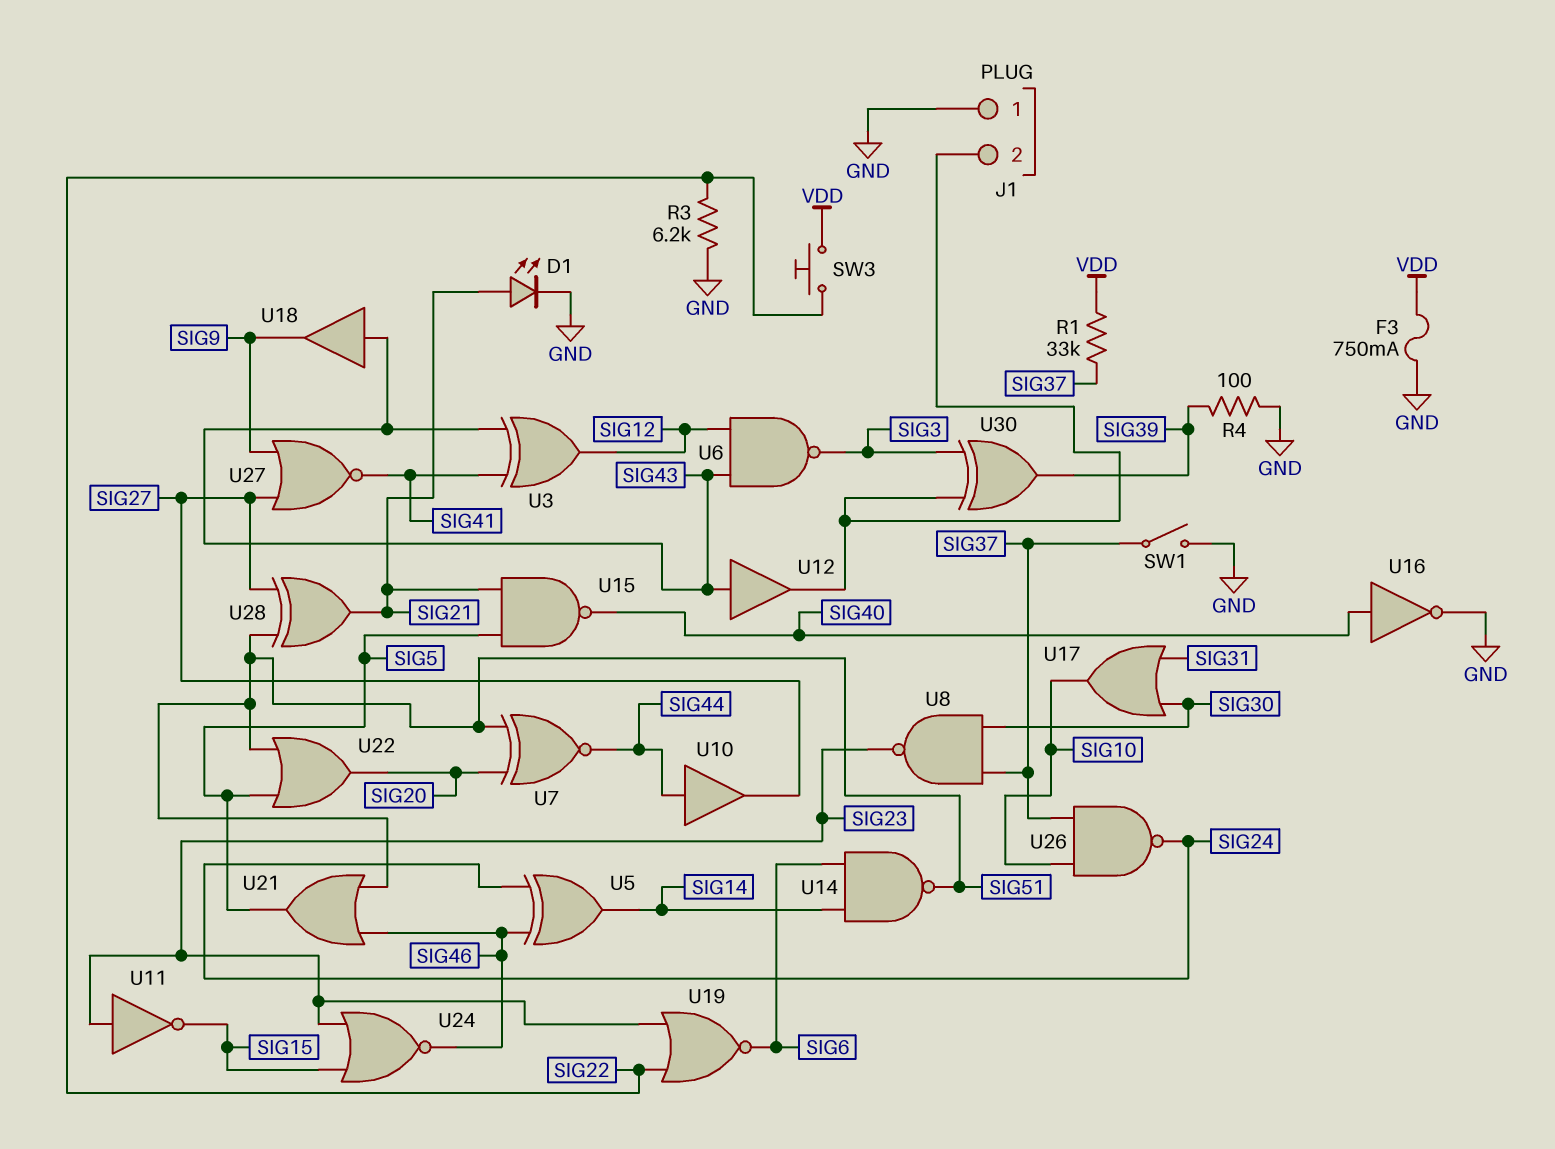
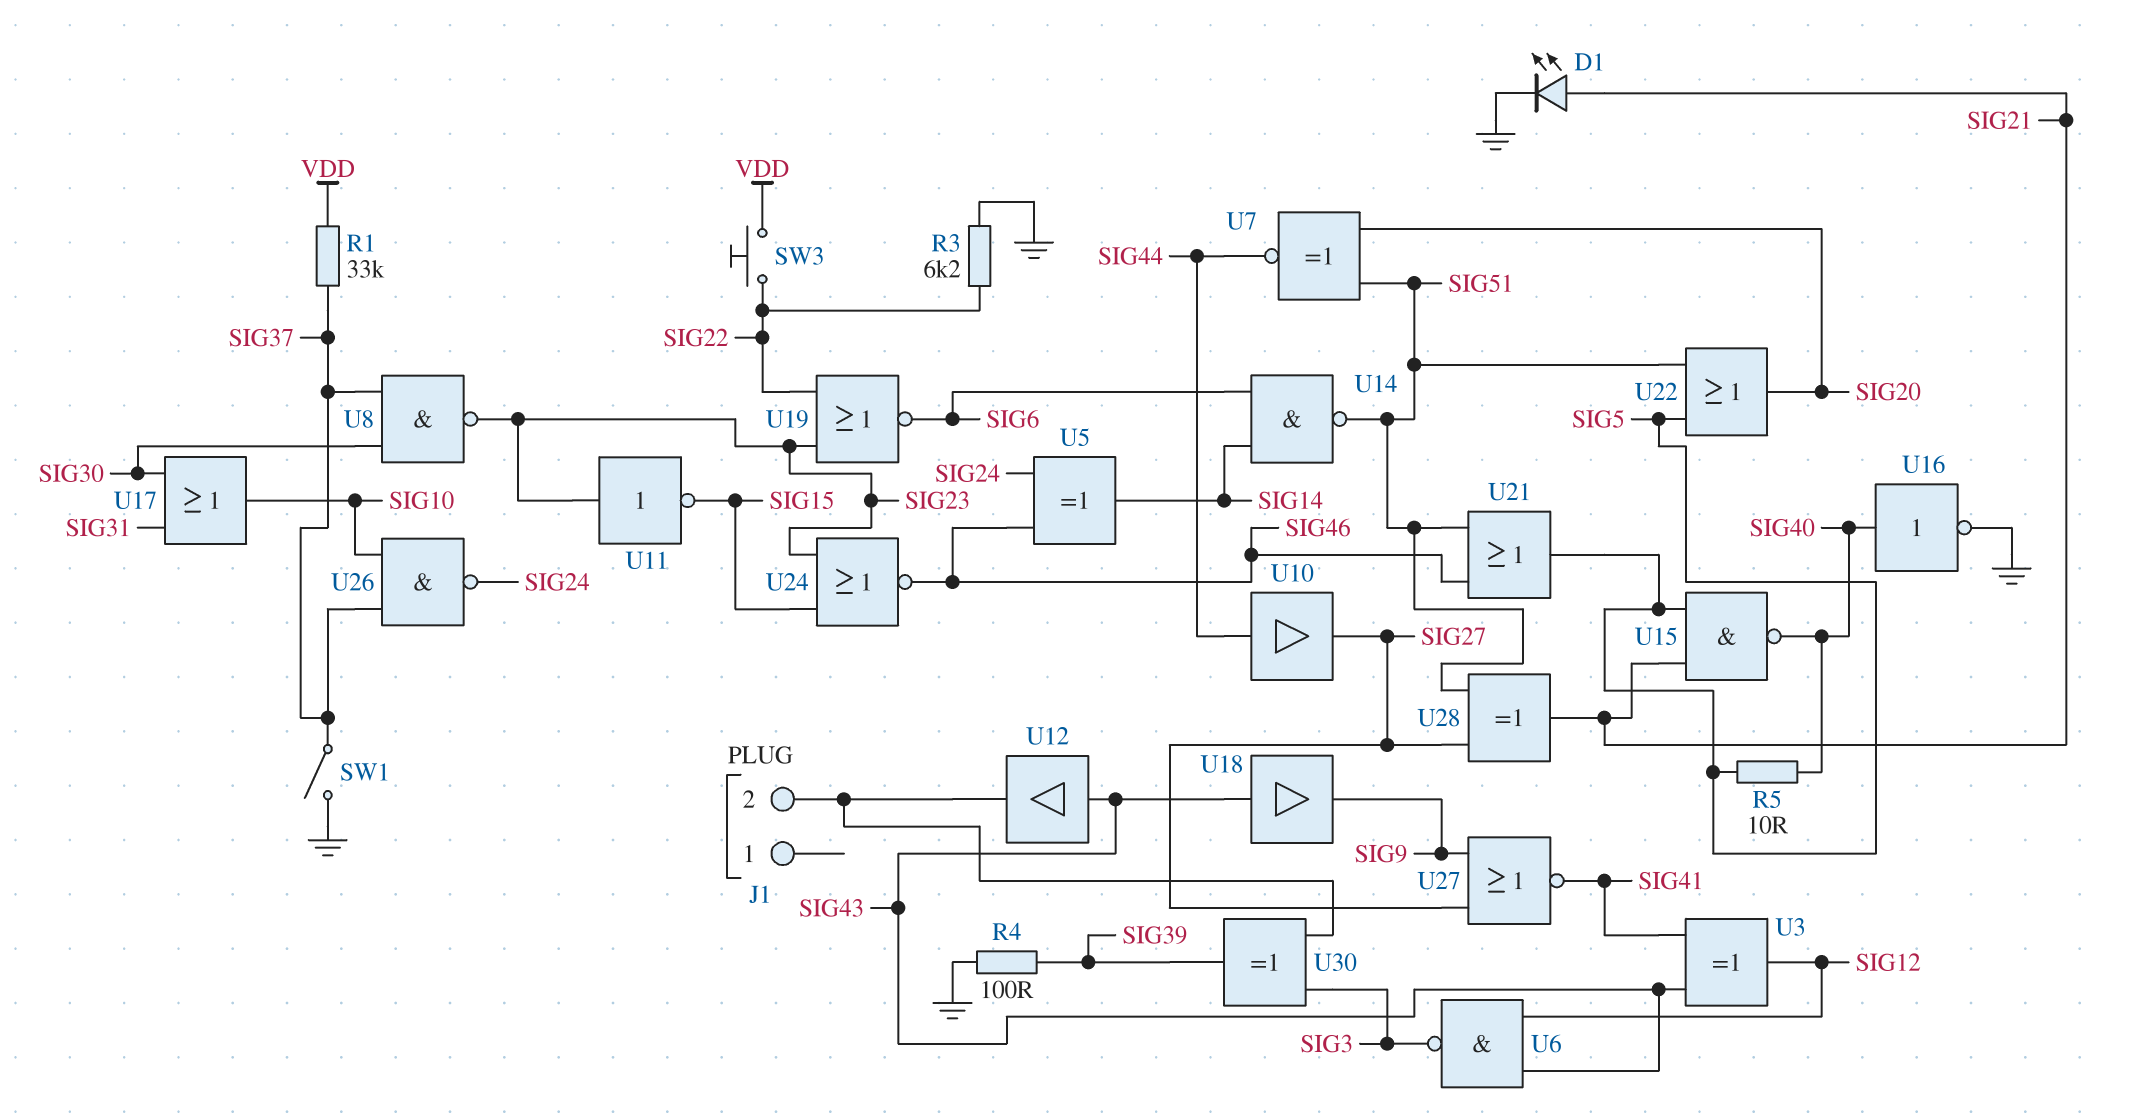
F3: 750mA (GND, VDD) -> none
J1 pin 1: GND -> none
R5: none -> 10 (SIG5, SIG40)

